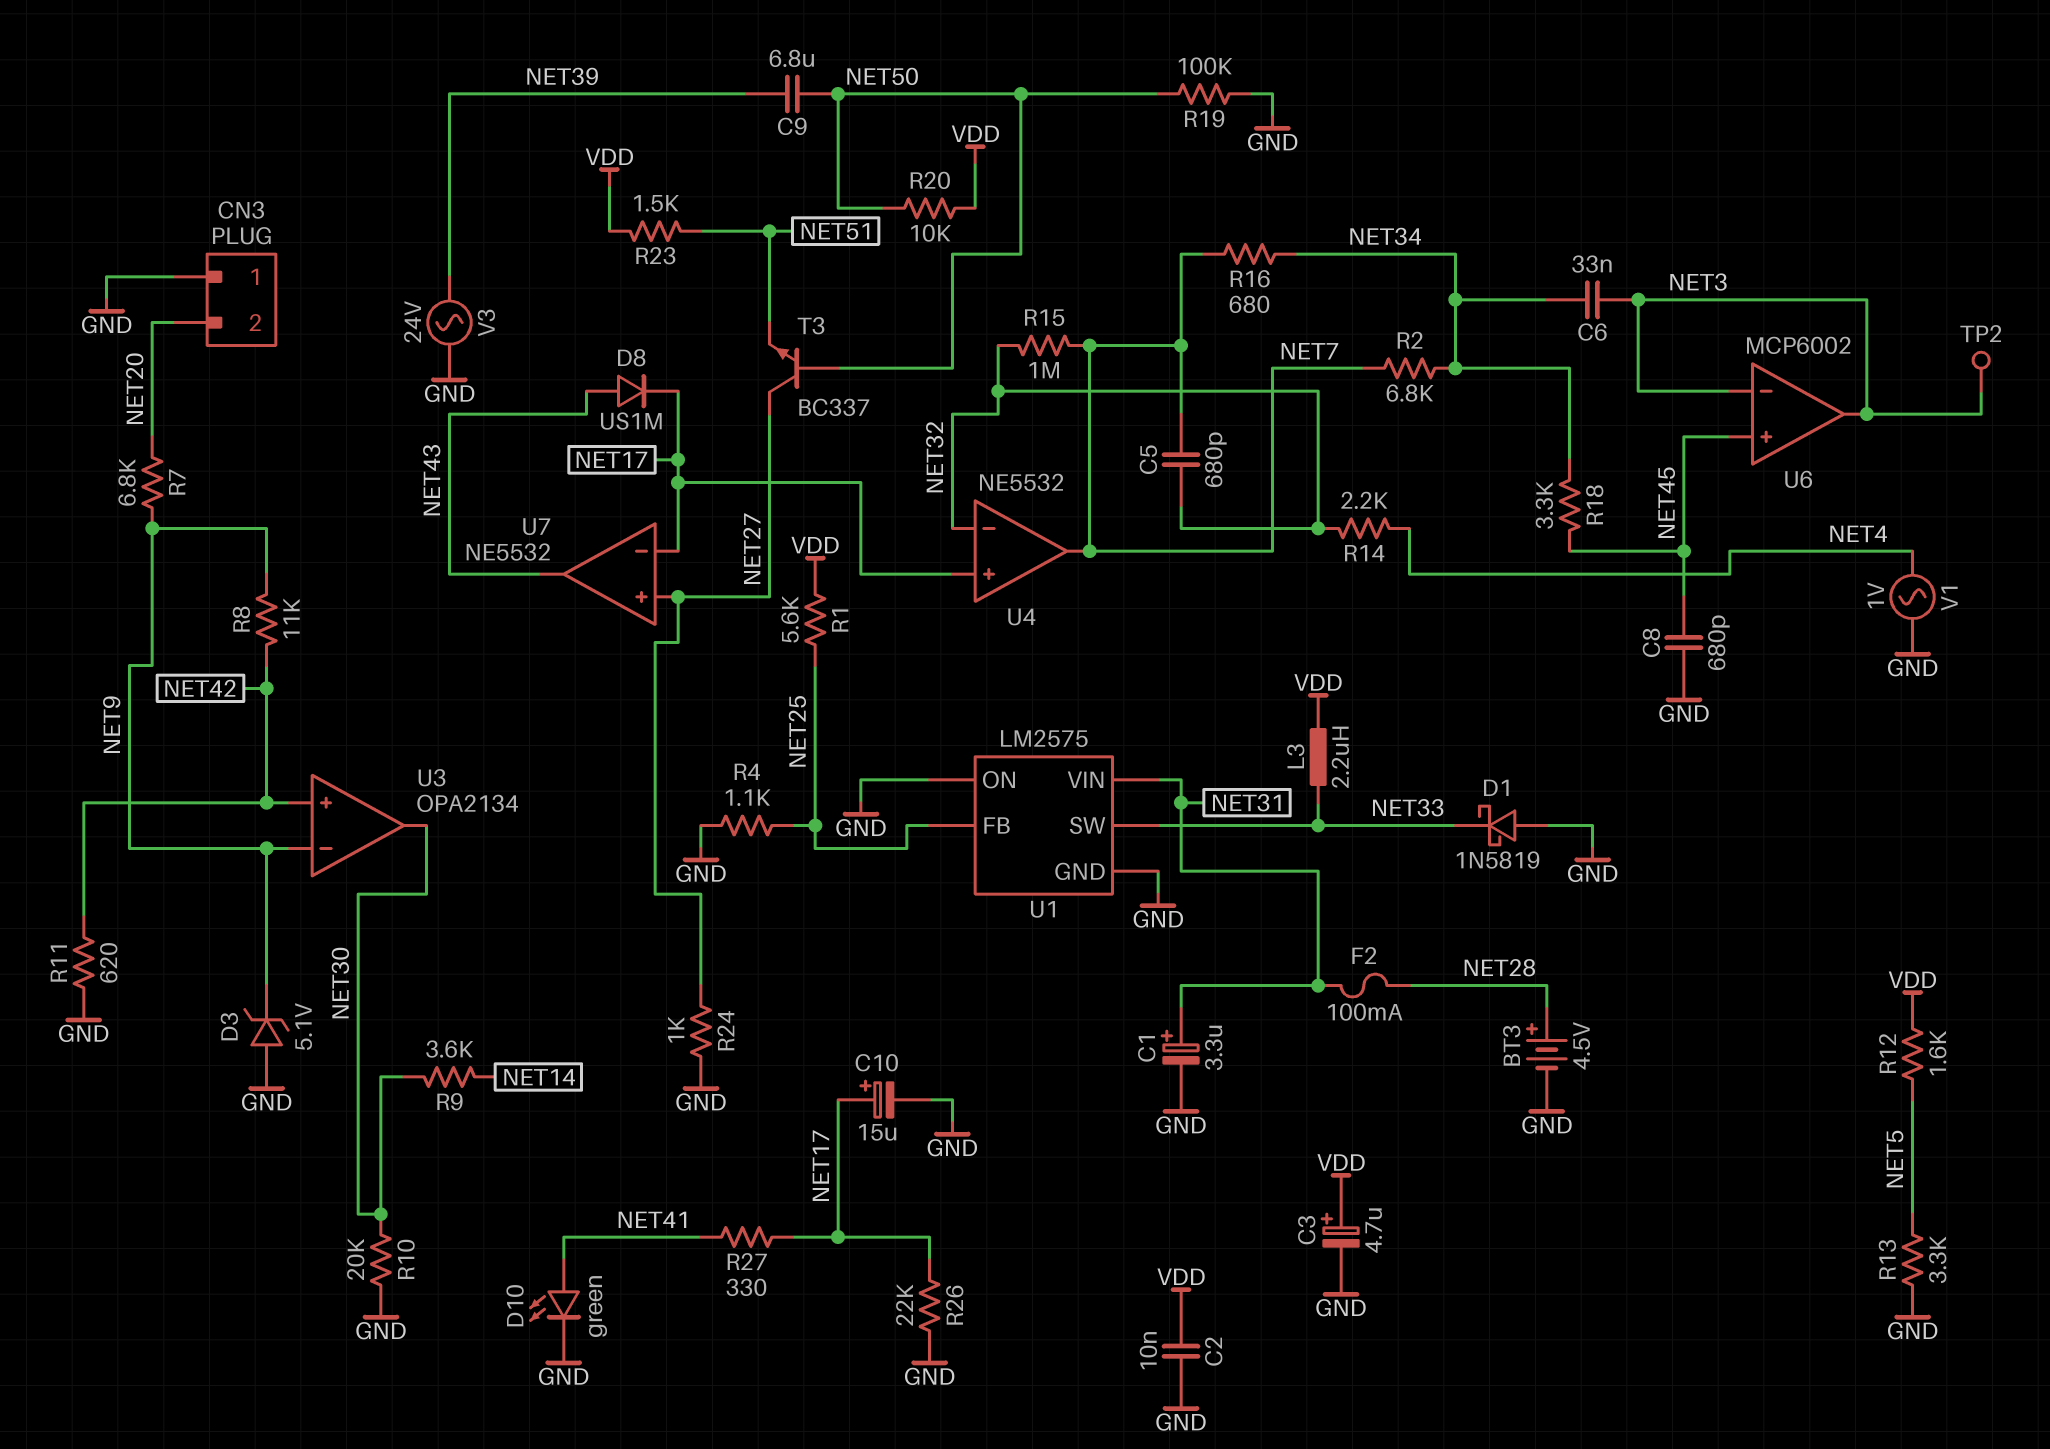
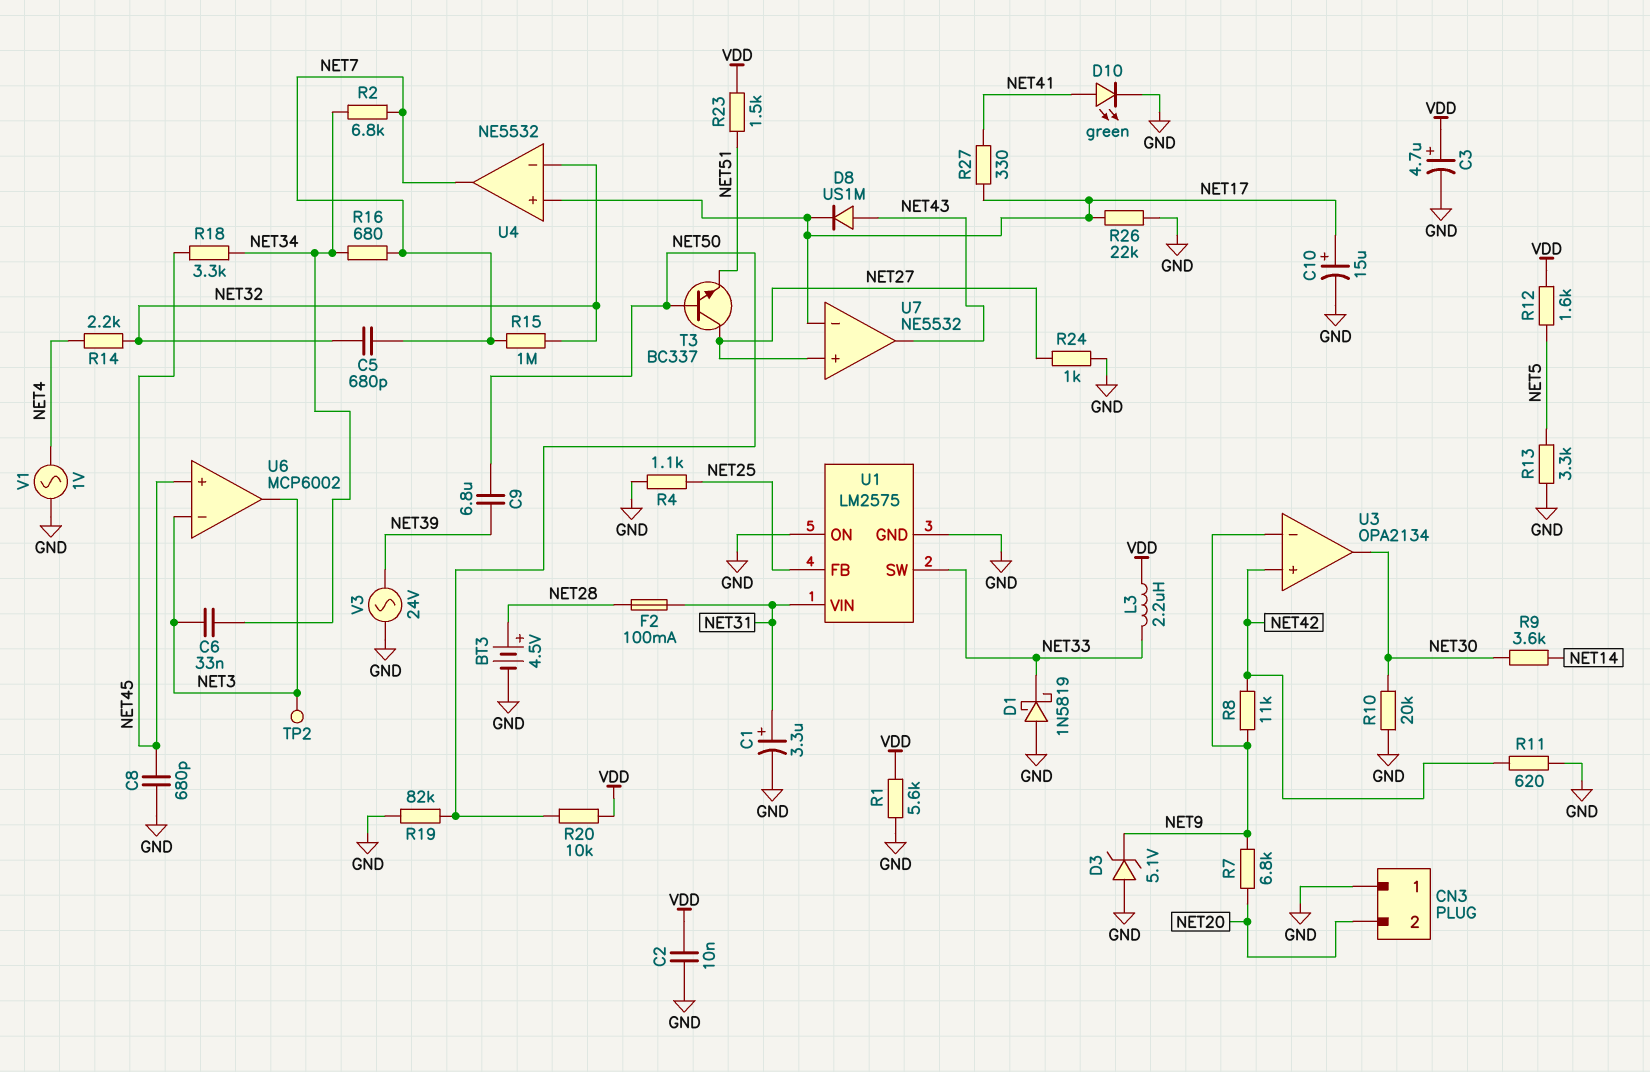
R1: 5.6k (NET25, VDD) -> 5.6k (GND, VDD)
R19: 100k (GND, NET50) -> 82k (GND, NET50)

